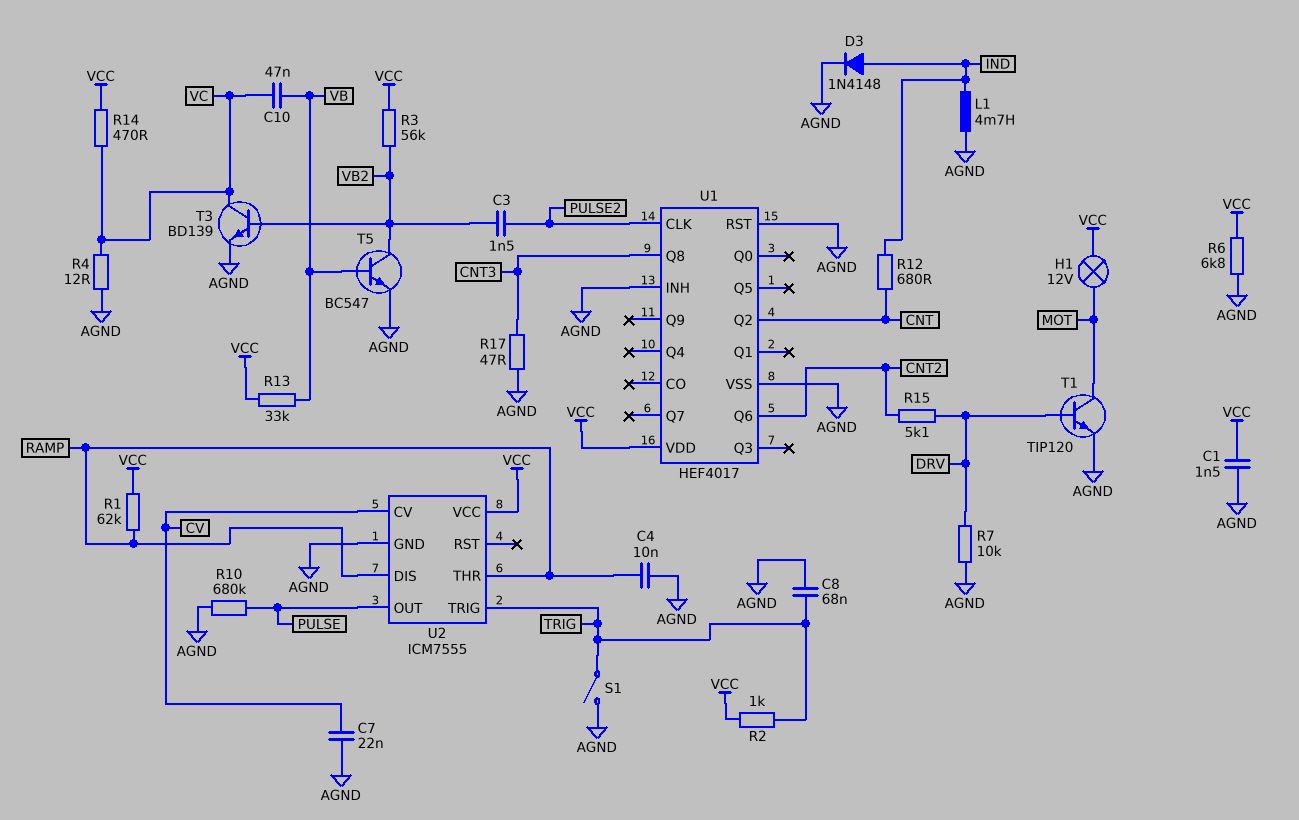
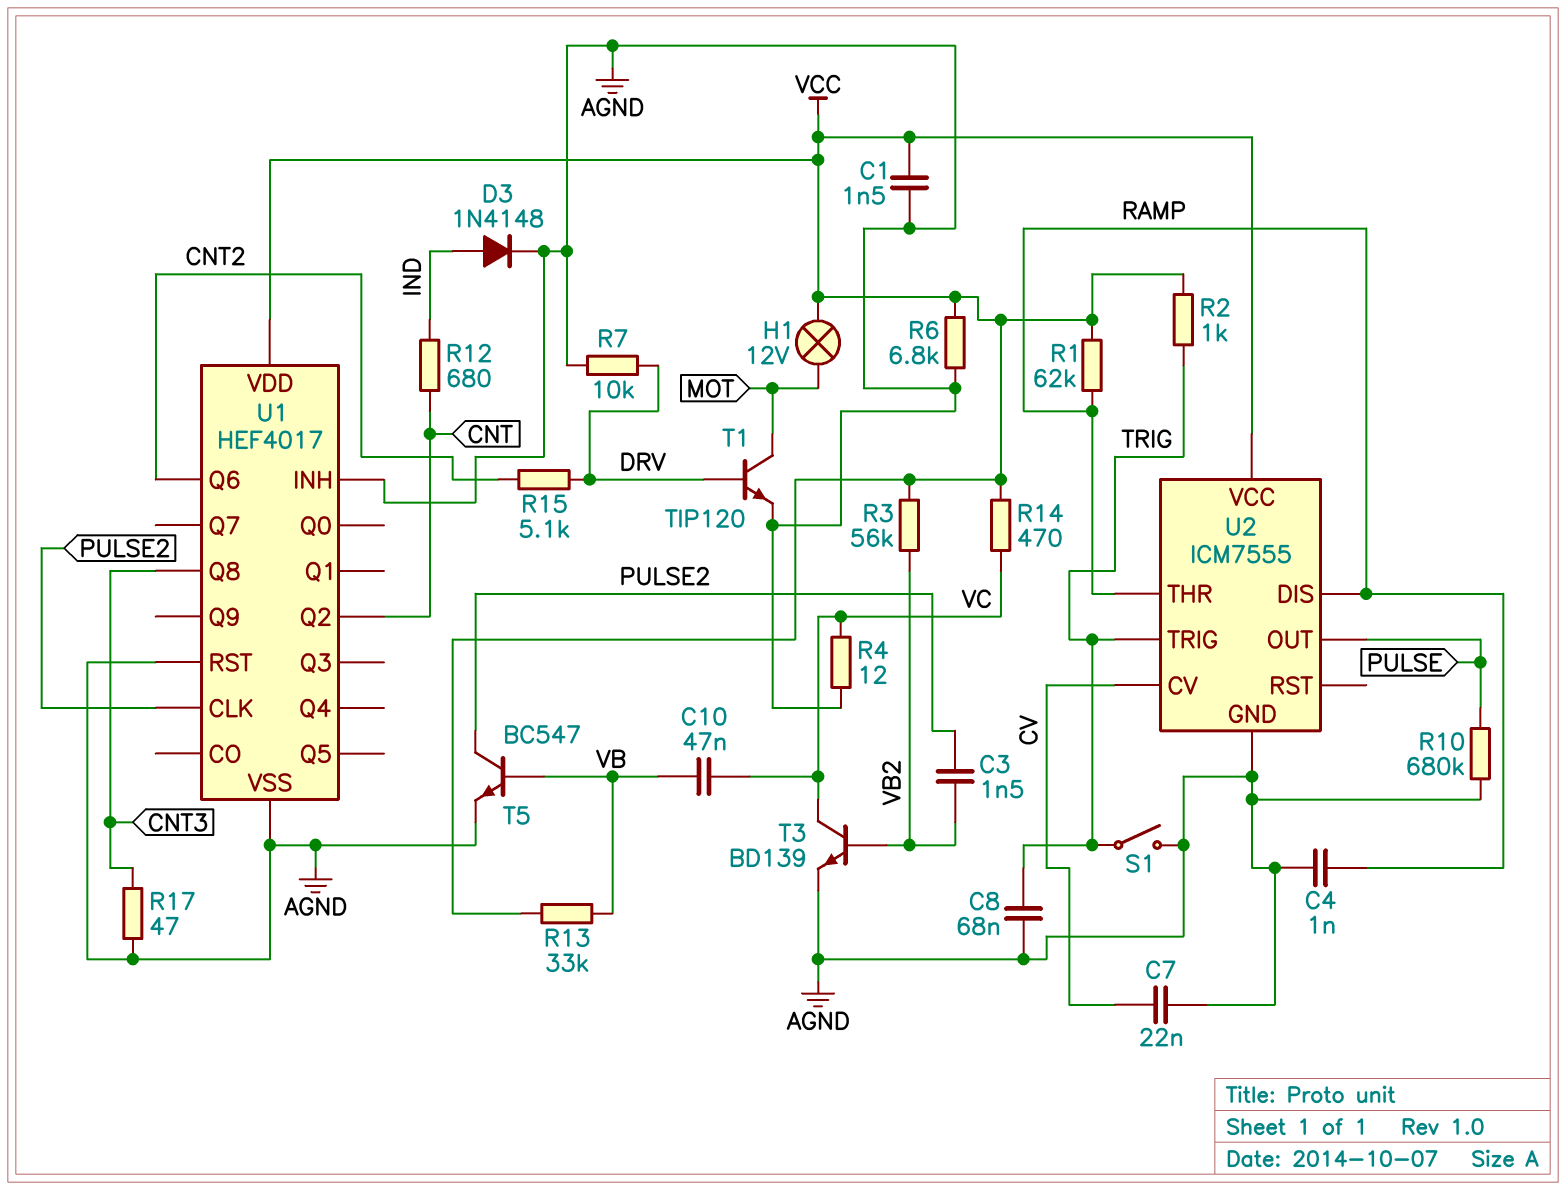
C4: 10nF (AGND, RAMP) -> 1nF (AGND, RAMP)
L1: 4.7mH (AGND, IND) -> none
T5: NPN BC547 (B VB, C VB2, E AGND) -> NPN BC547 (B VB, C PULSE2, E AGND)

